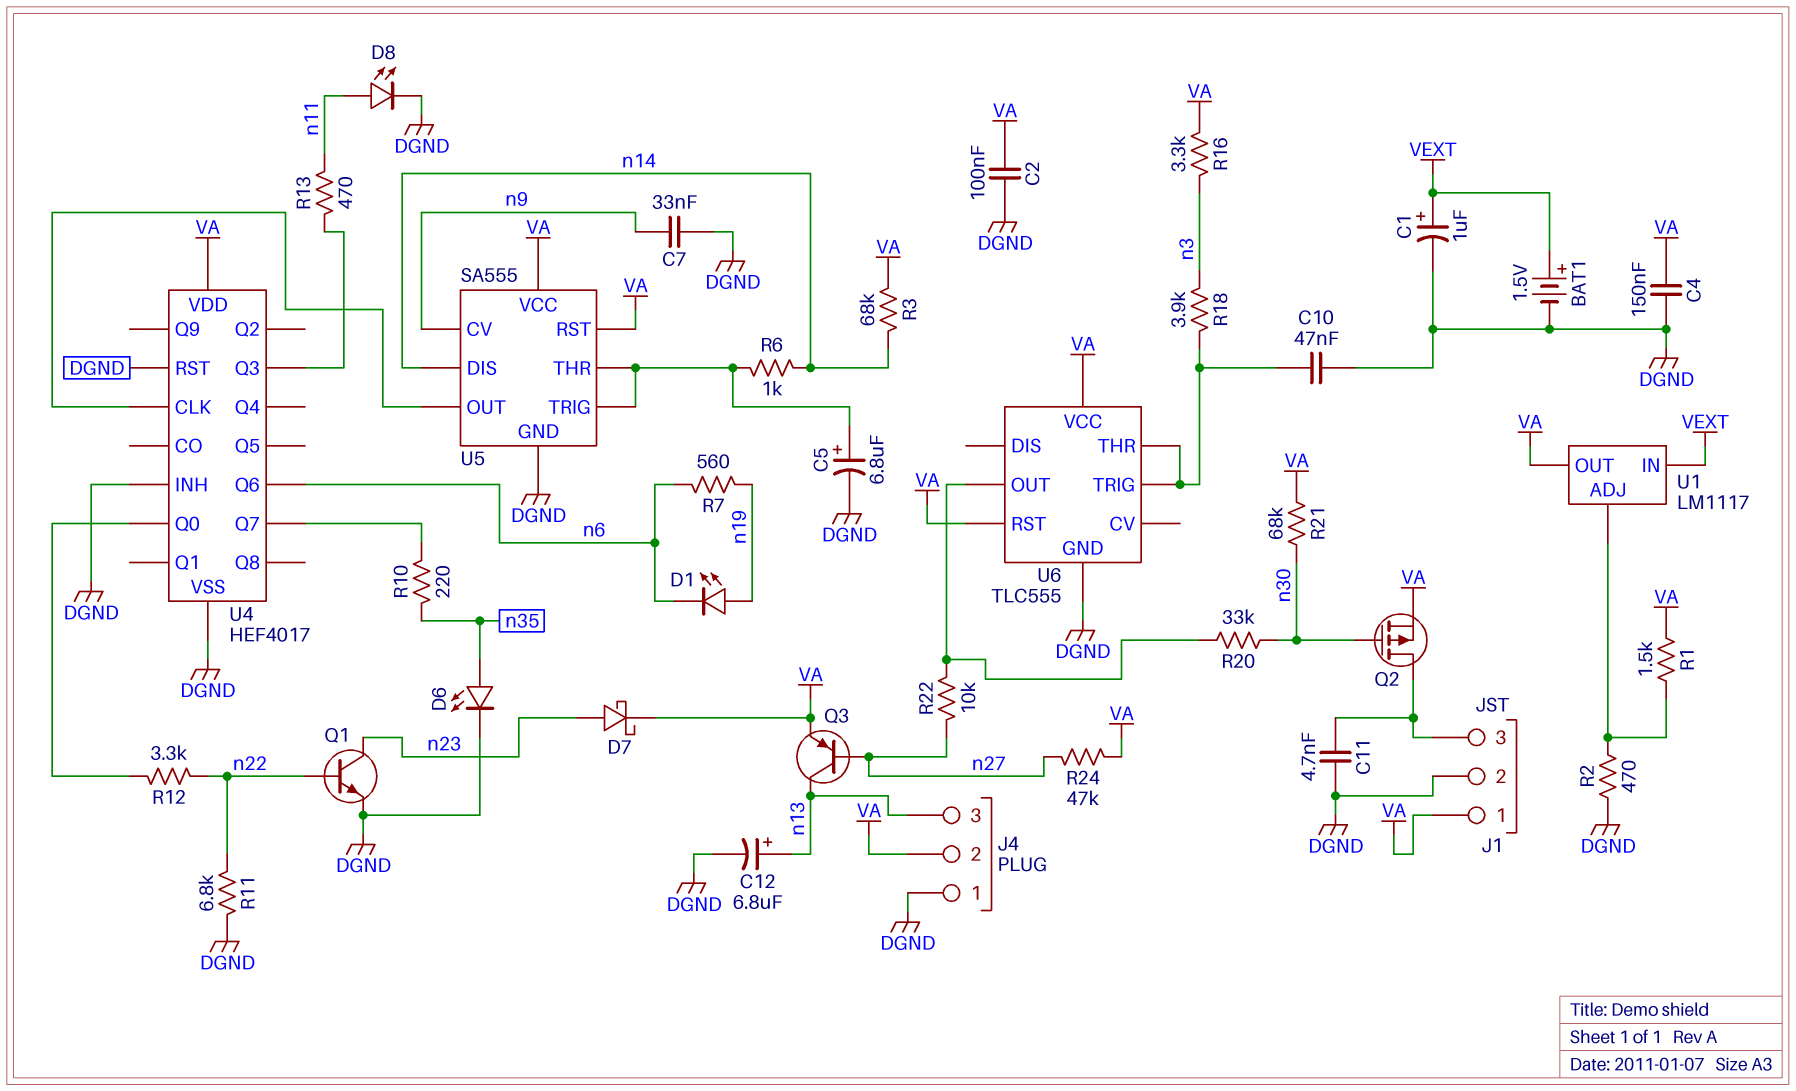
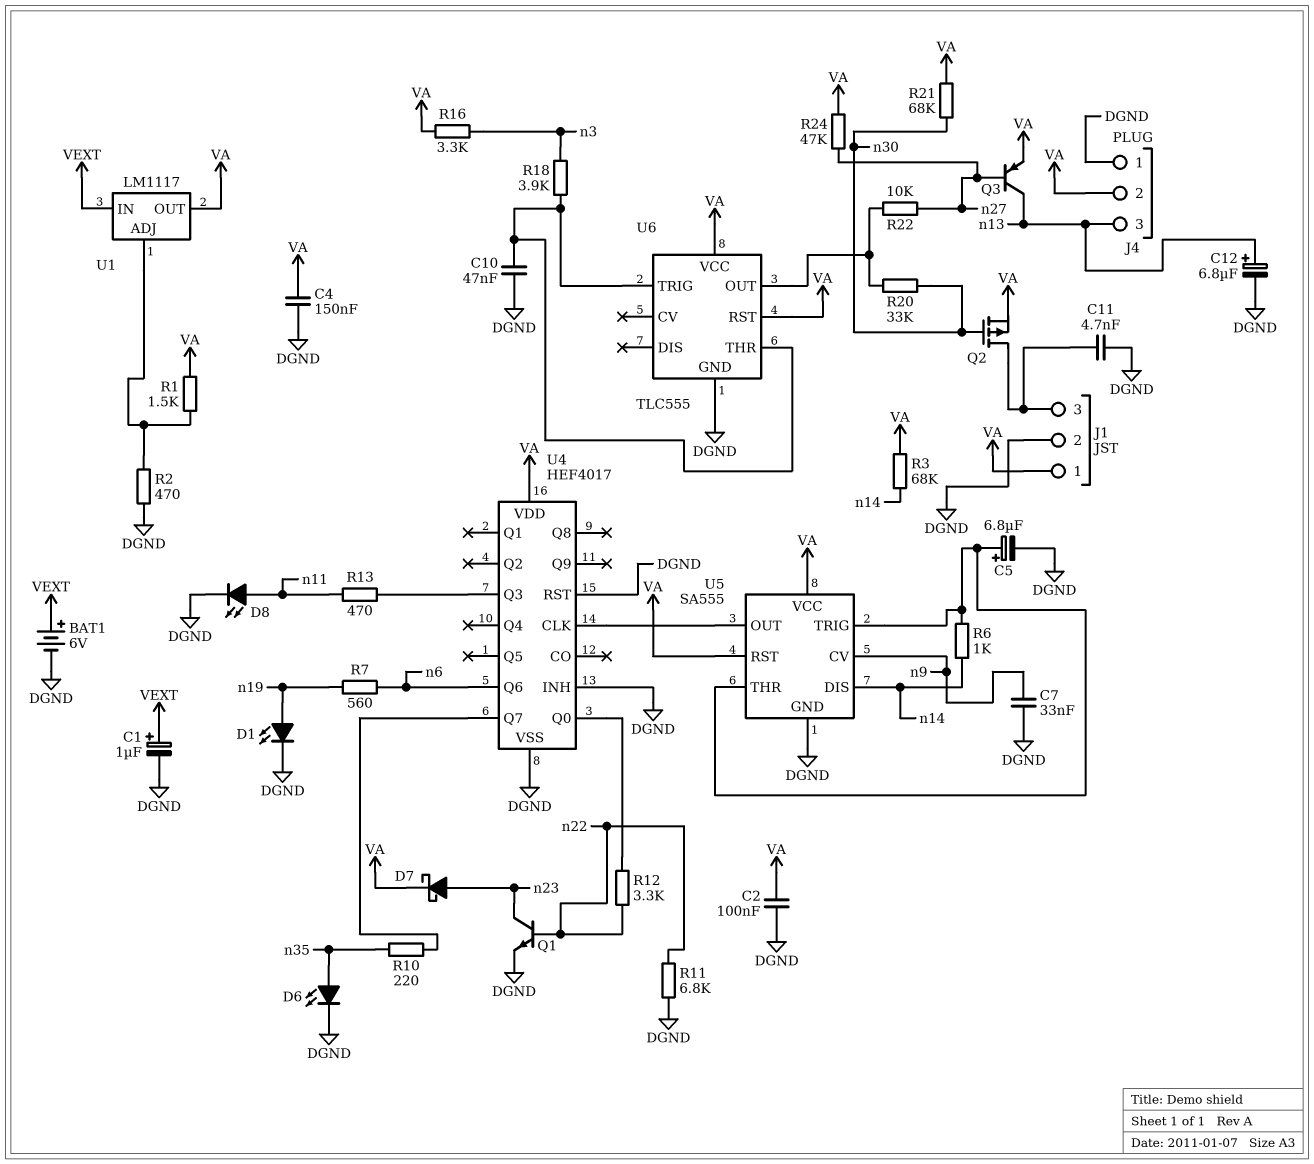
BAT1: 1.5V (plus VEXT, minus DGND) -> 6V (plus VEXT, minus DGND)
D1: LED (A n19, K n6) -> LED (A n19, K DGND)

